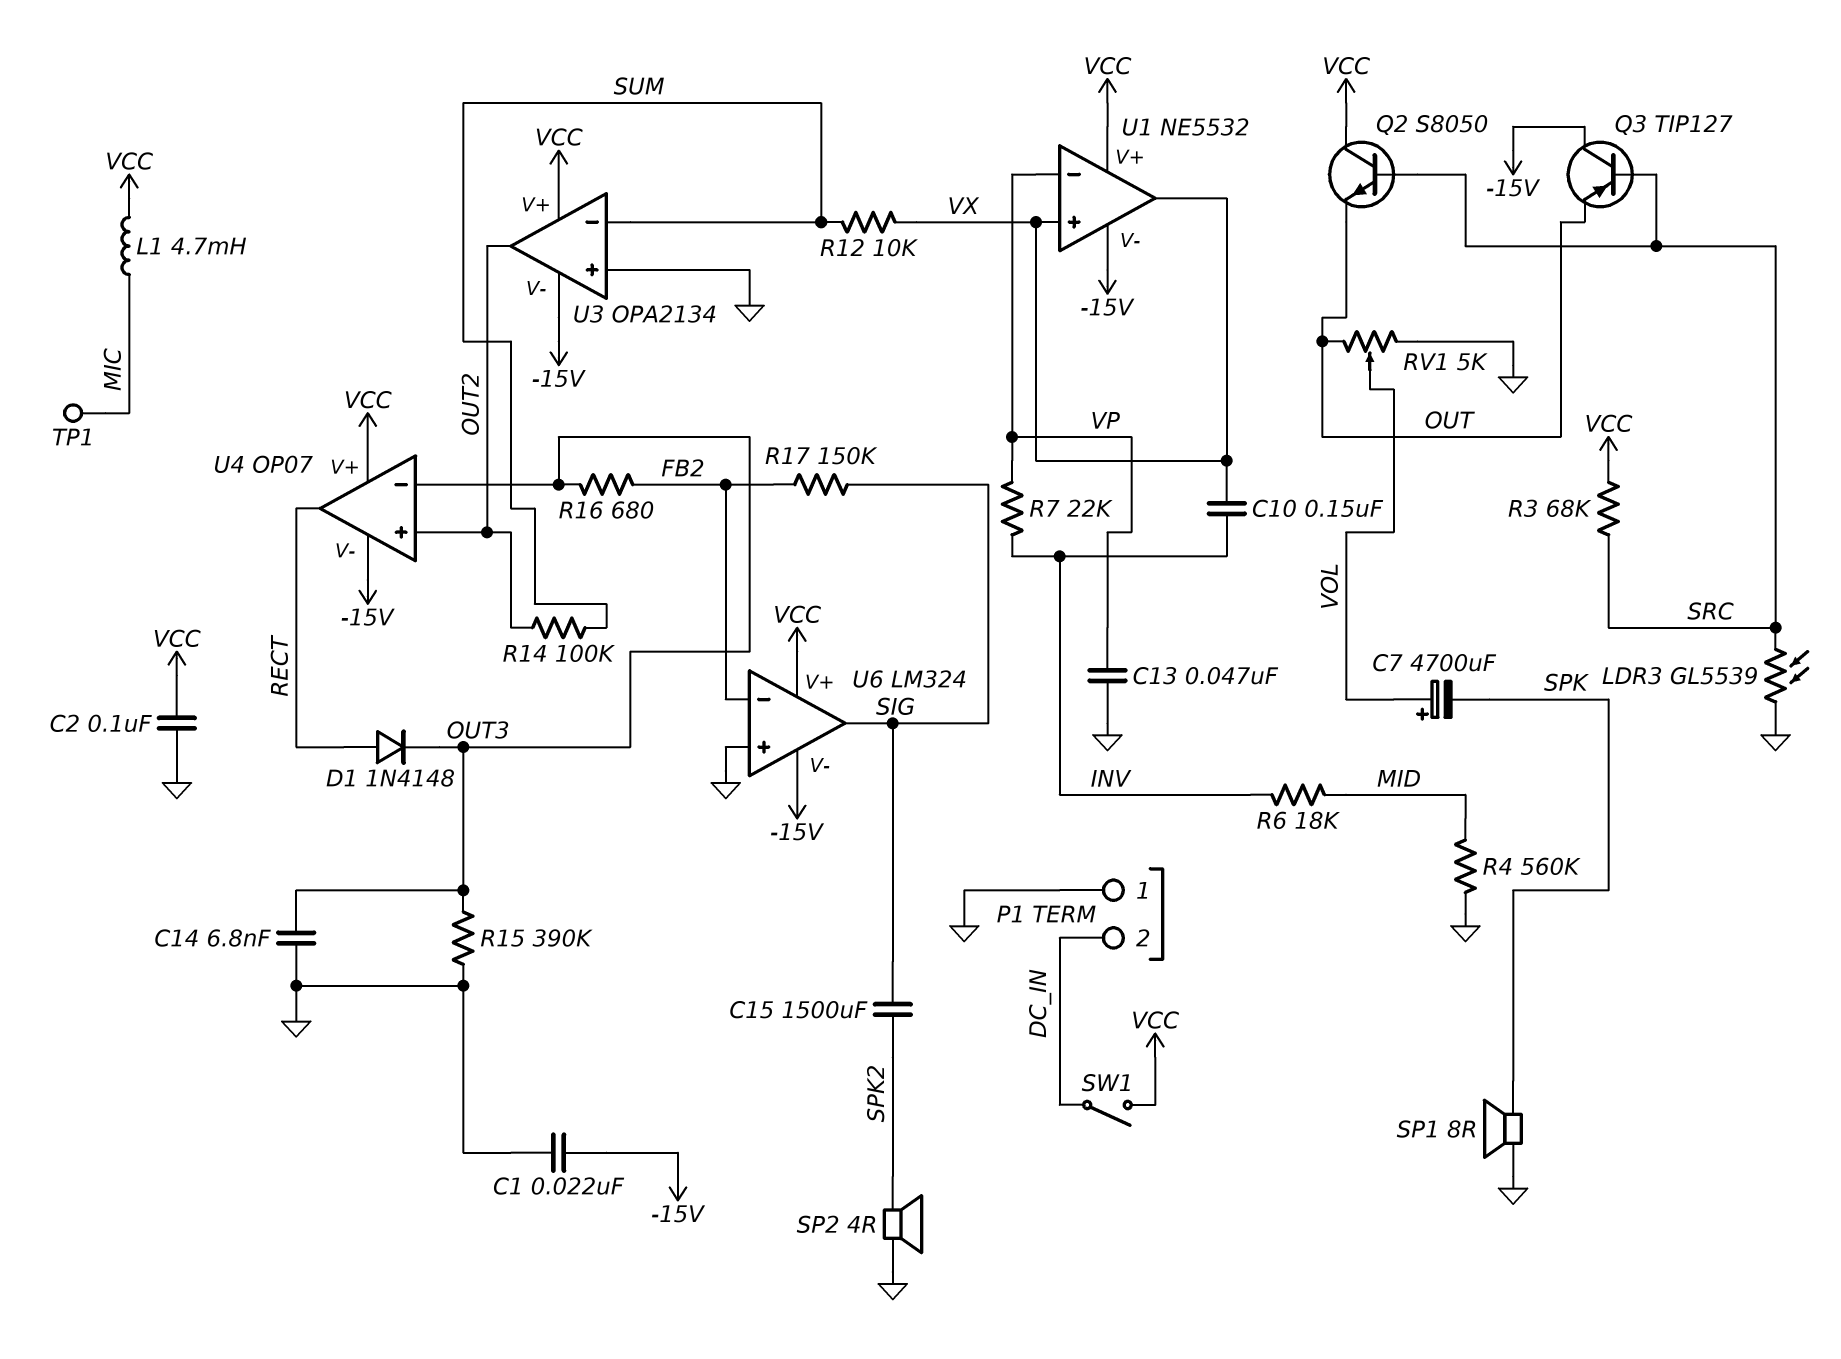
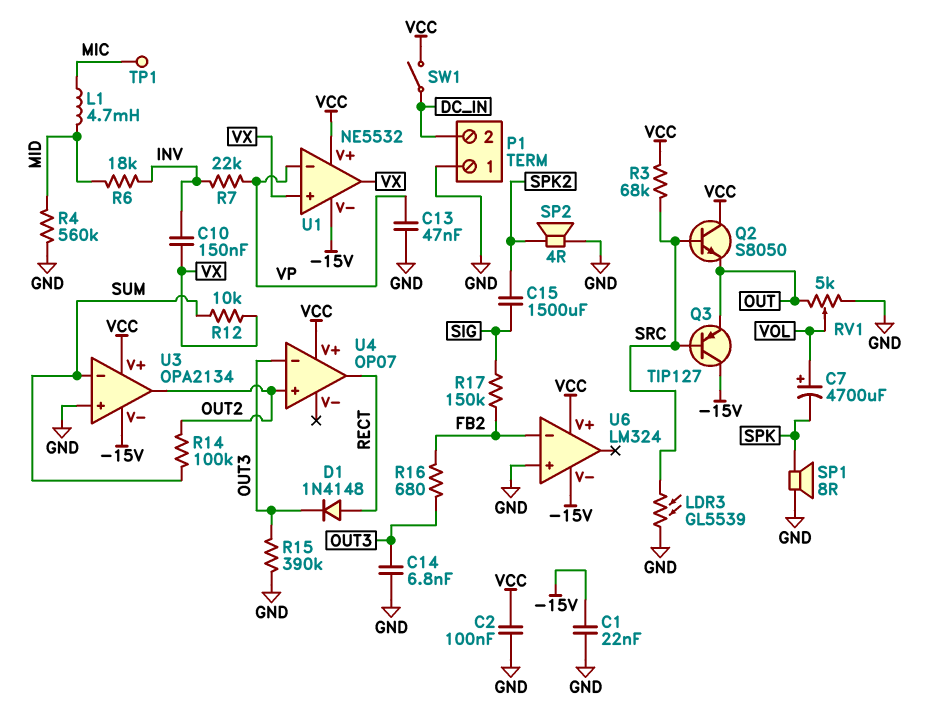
L1: 4.7mH (MIC, VCC) -> 4.7mH (MIC, MID)
U4 pin V-: -15V -> none
U6 pin out: SIG -> none

